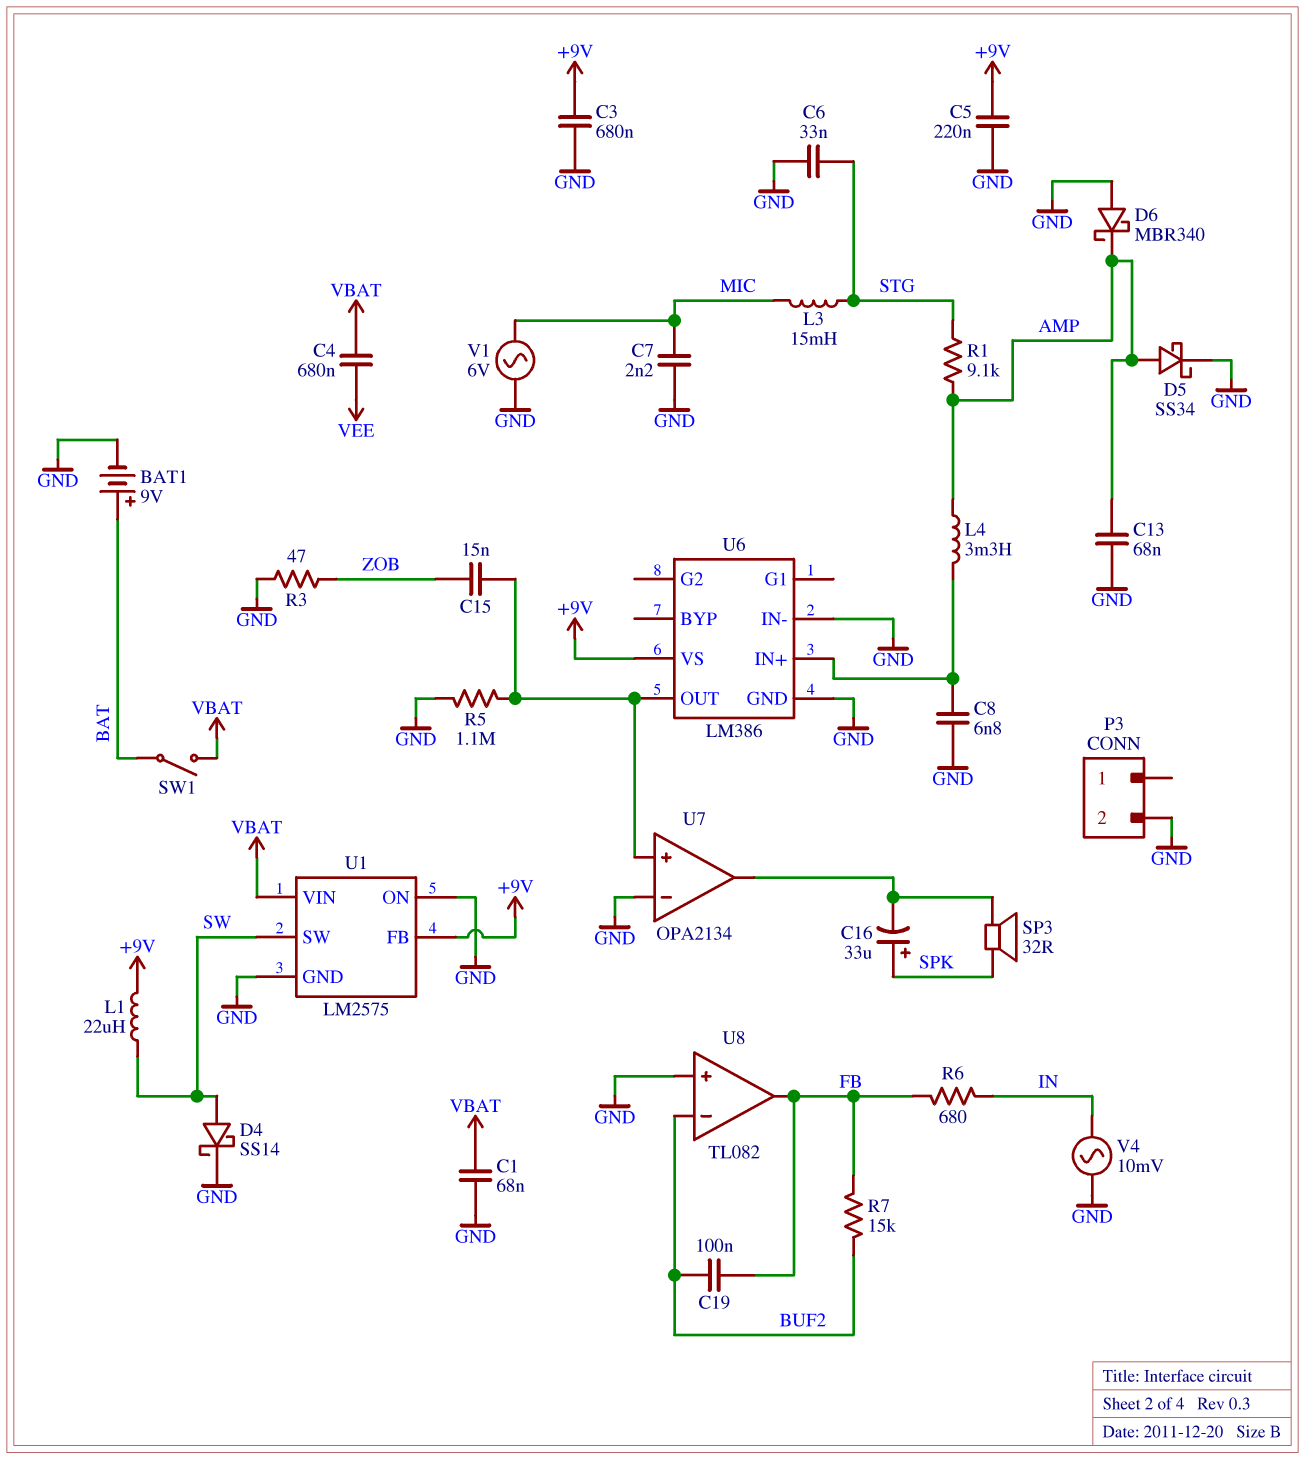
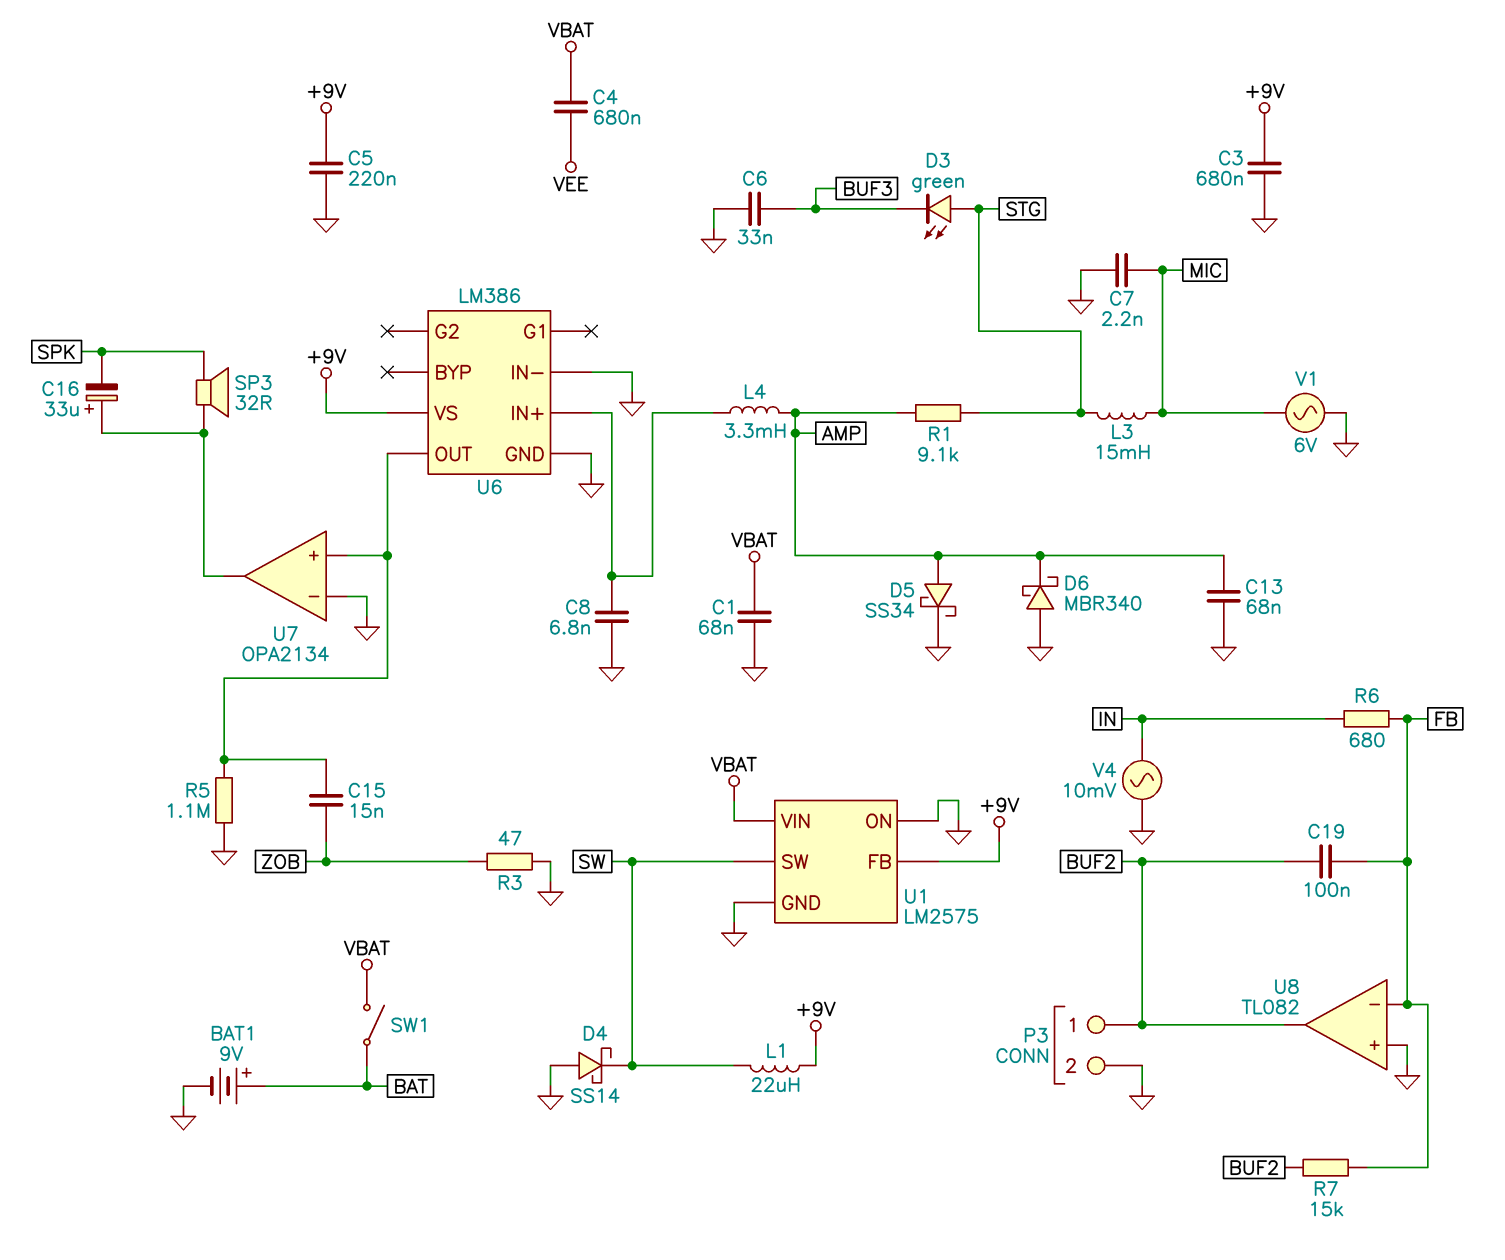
C6: 33nF (GND, STG) -> 33nF (BUF3, GND)
C16: 33uF (plus SPK, minus U7/out) -> 33uF (plus U7/out, minus SPK)
D3: none -> LED green (A STG, K BUF3)
D4: schottky SS14 (A SW, K GND) -> schottky SS14 (A GND, K SW)
P3 pin 1: none -> BUF2
U8 pin in-: BUF2 -> FB
U8 pin out: FB -> BUF2

